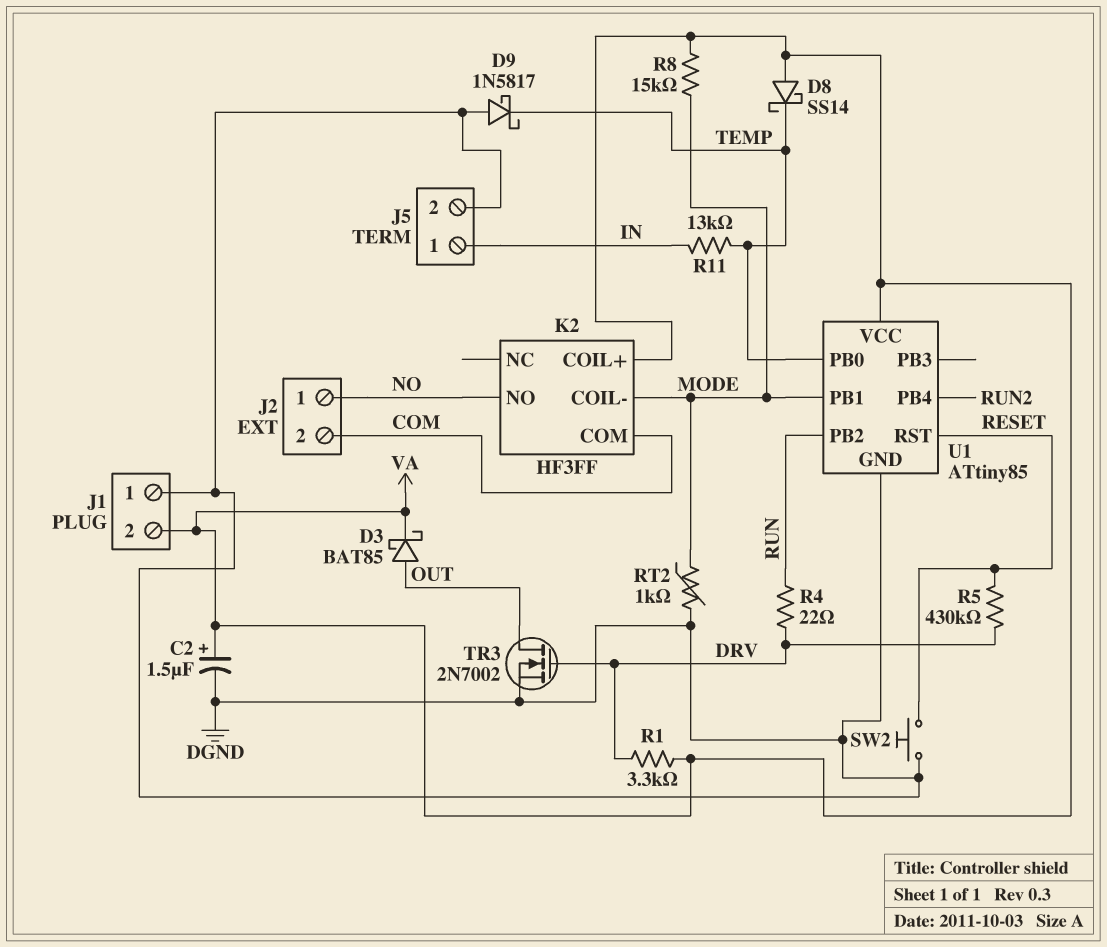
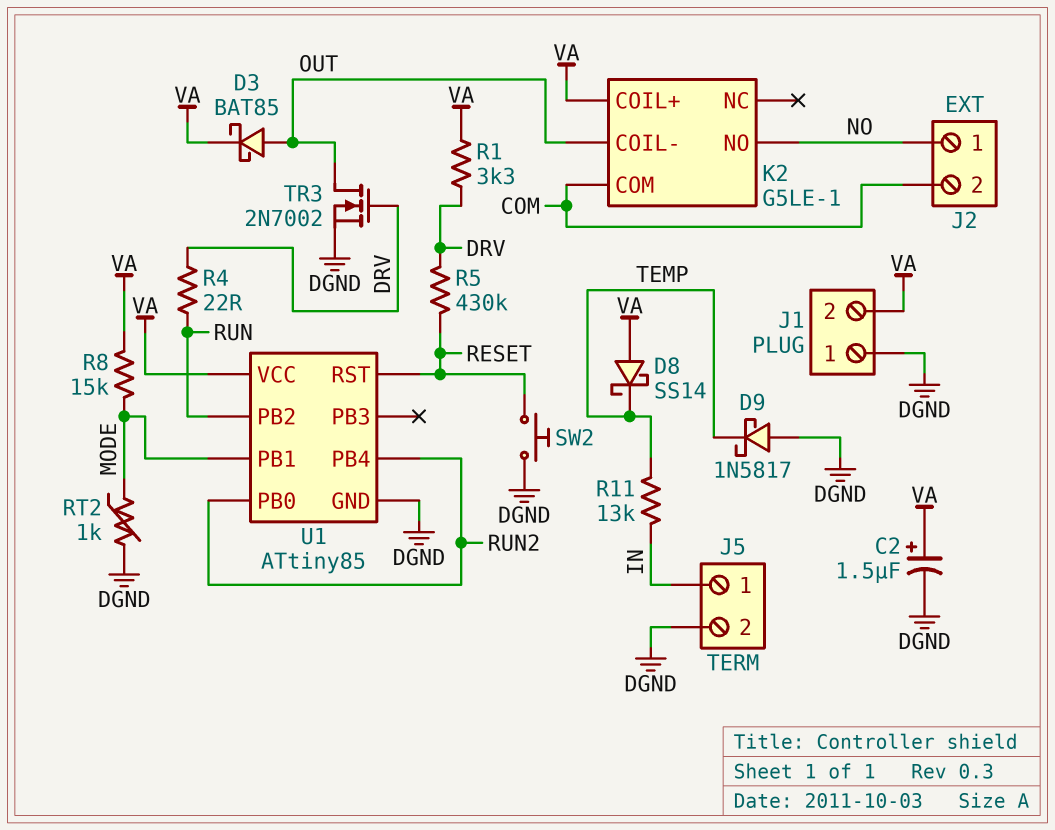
K2: HF3FF -> G5LE-1
K2 pin COIL-: MODE -> OUT
U1 pin PB0: TEMP -> RUN2

